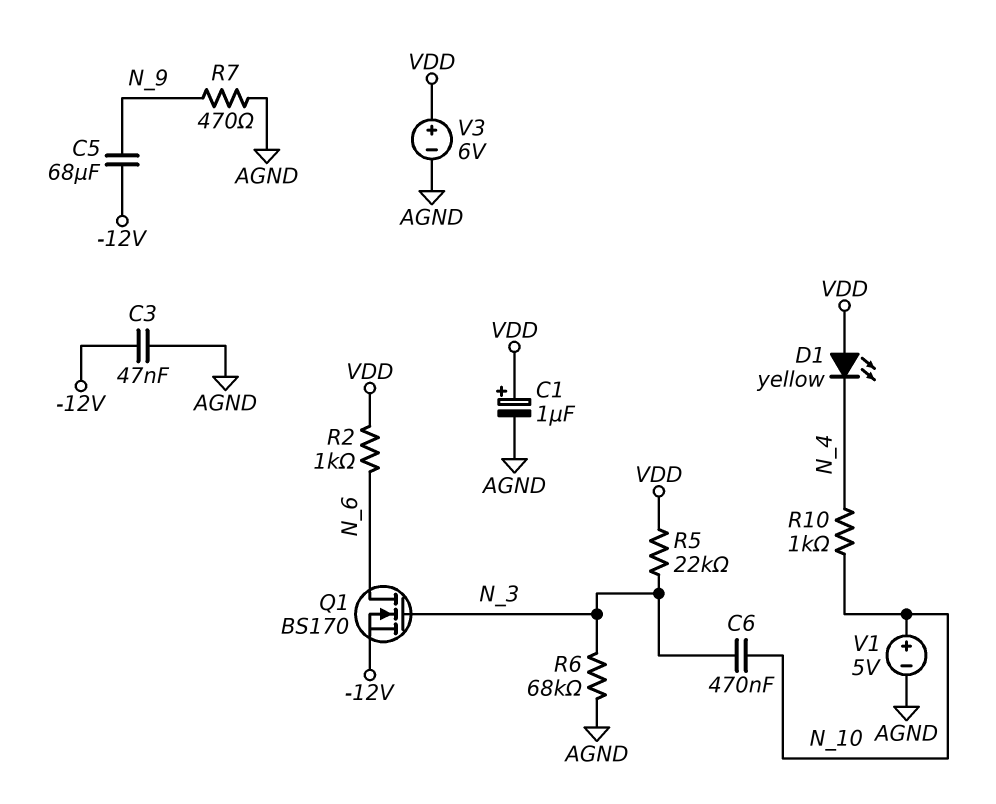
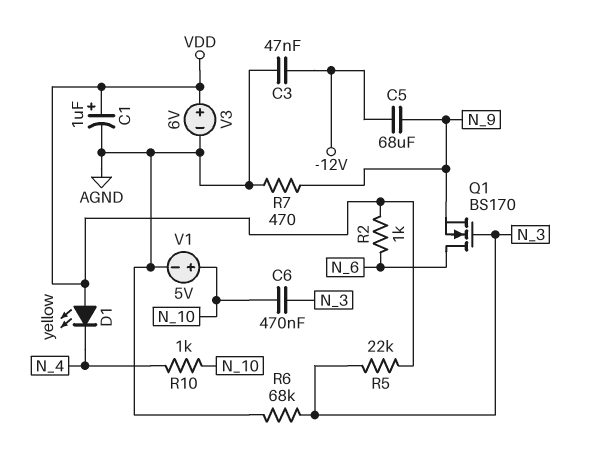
Q1: NMOS BS170 (G N_3, D N_6, S -12V) -> NMOS BS170 (G N_3, D N_6, S N_9)

